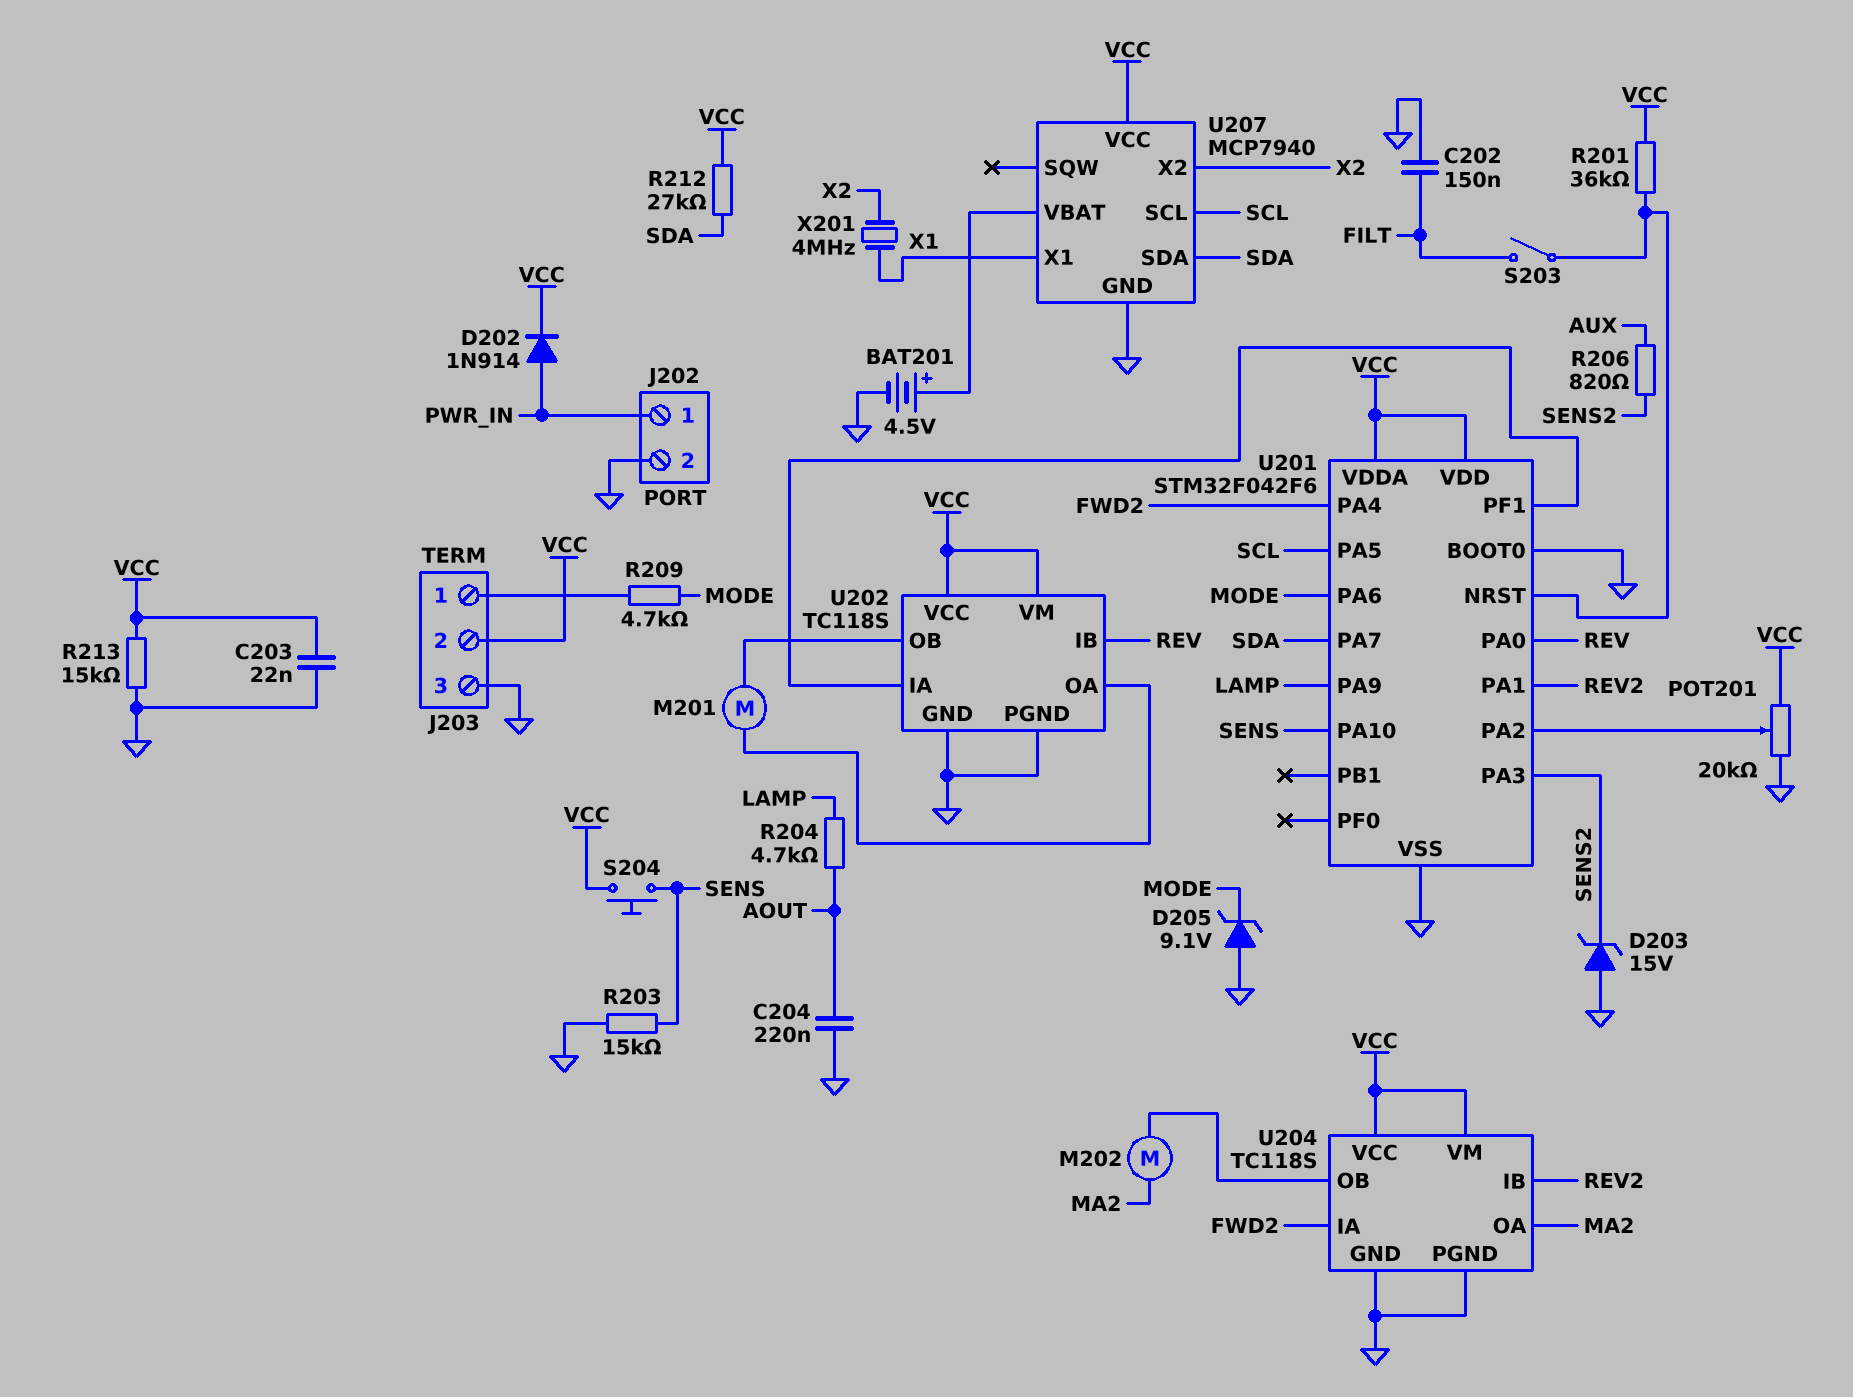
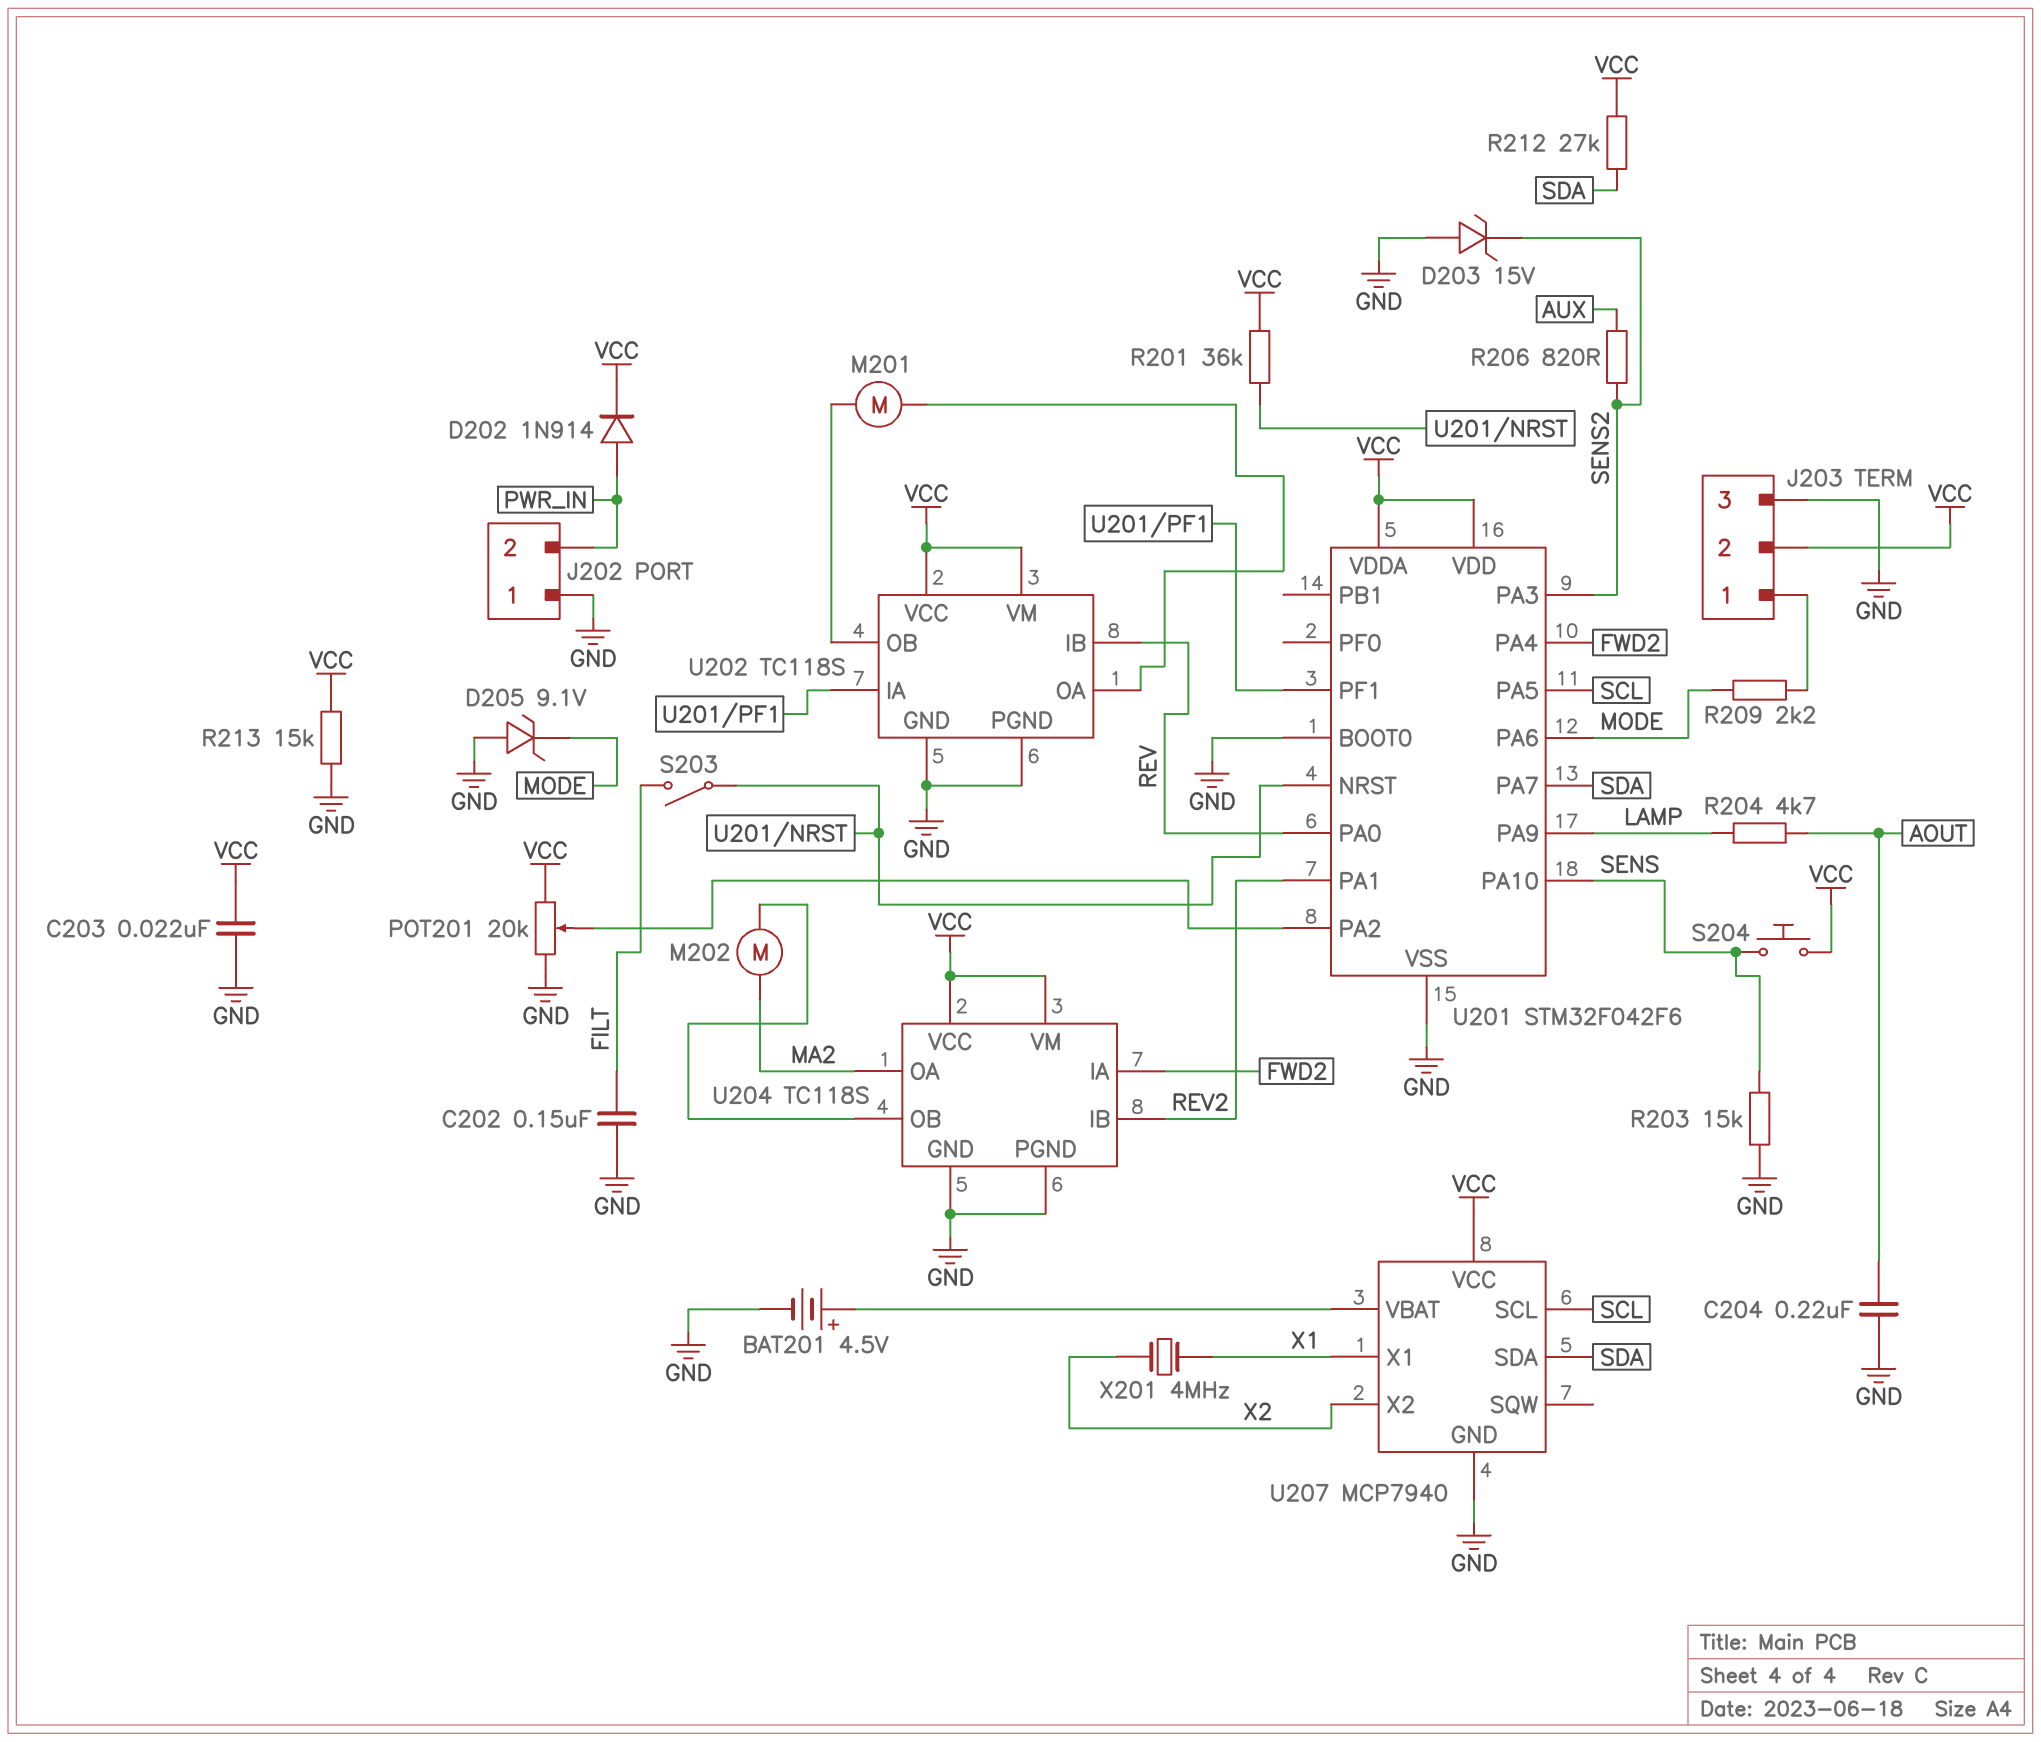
J202 pin 1: PWR_IN -> GND
J202 pin 2: GND -> PWR_IN
R209: 4.7k (J203/1, MODE) -> 2.2k (J203/1, MODE)

